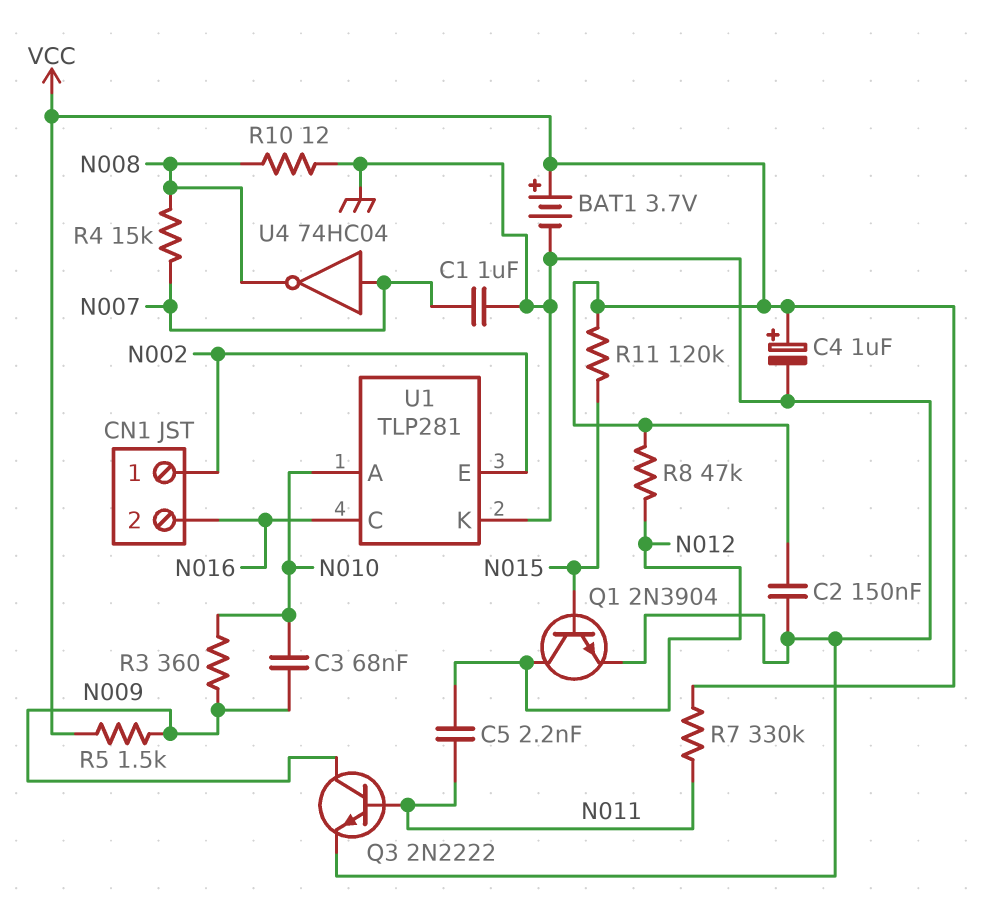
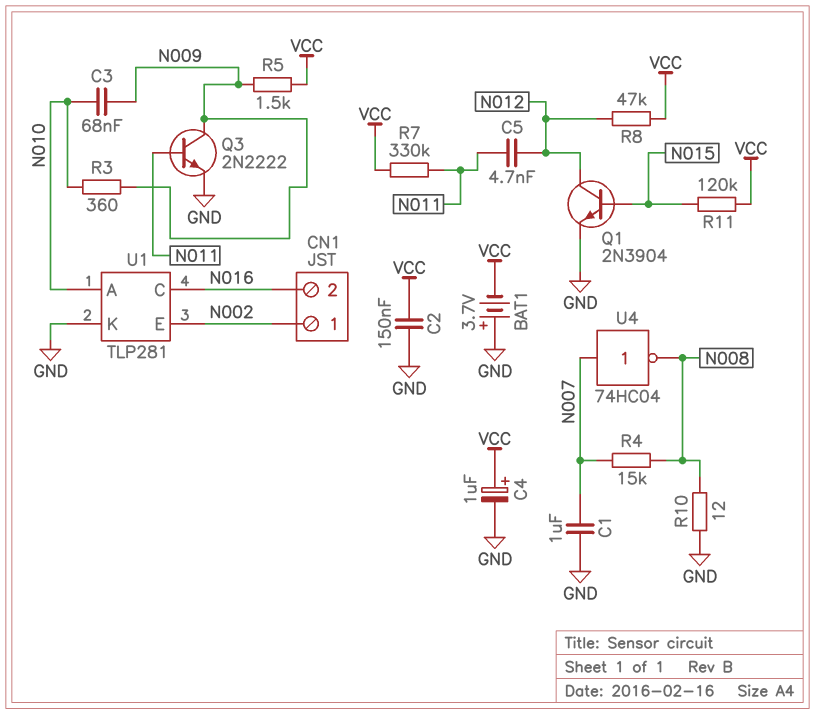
BAT1: 3.7V (plus VCC, minus GND) -> 3.7V (plus GND, minus VCC)
C5: 2.2nF (N011, N012) -> 4.7nF (N011, N012)

